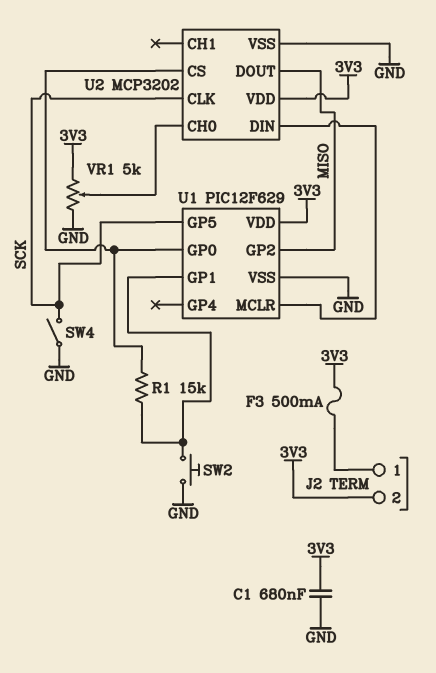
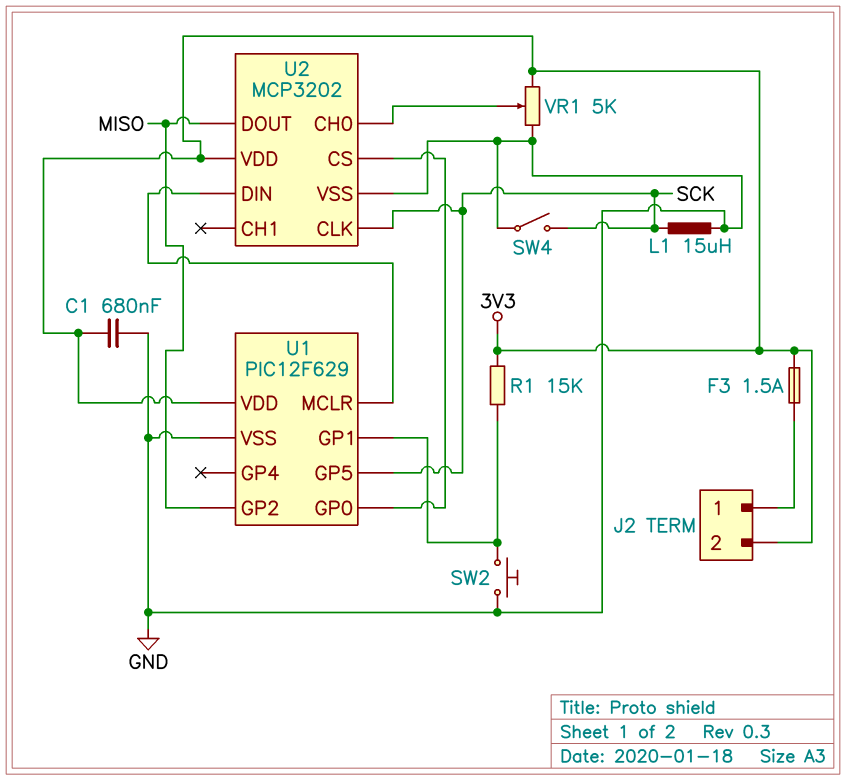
F3: 500mA (3V3, J2/1) -> 1.5A (3V3, J2/1)
L1: none -> 15uH (GND, SCK)
R1: 15k (U1/GP0, U1/GP1) -> 15k (3V3, U1/GP1)

